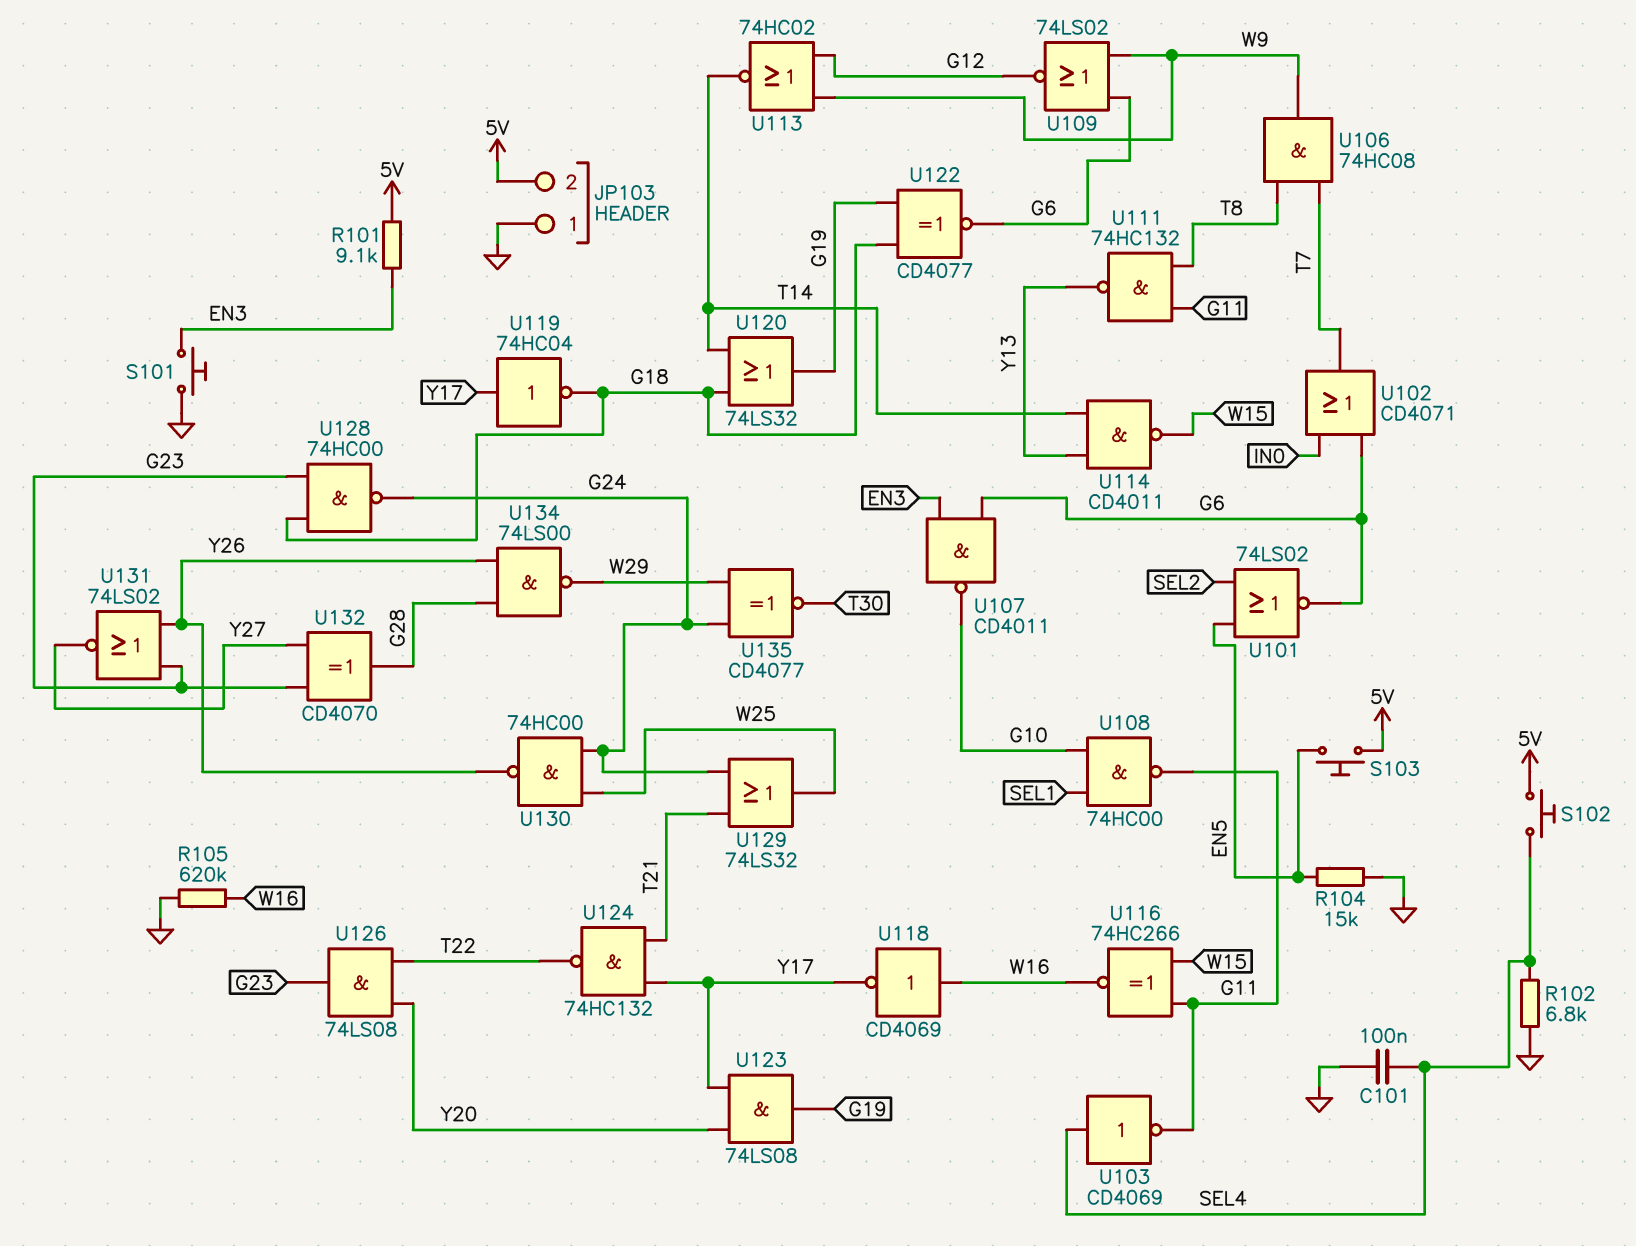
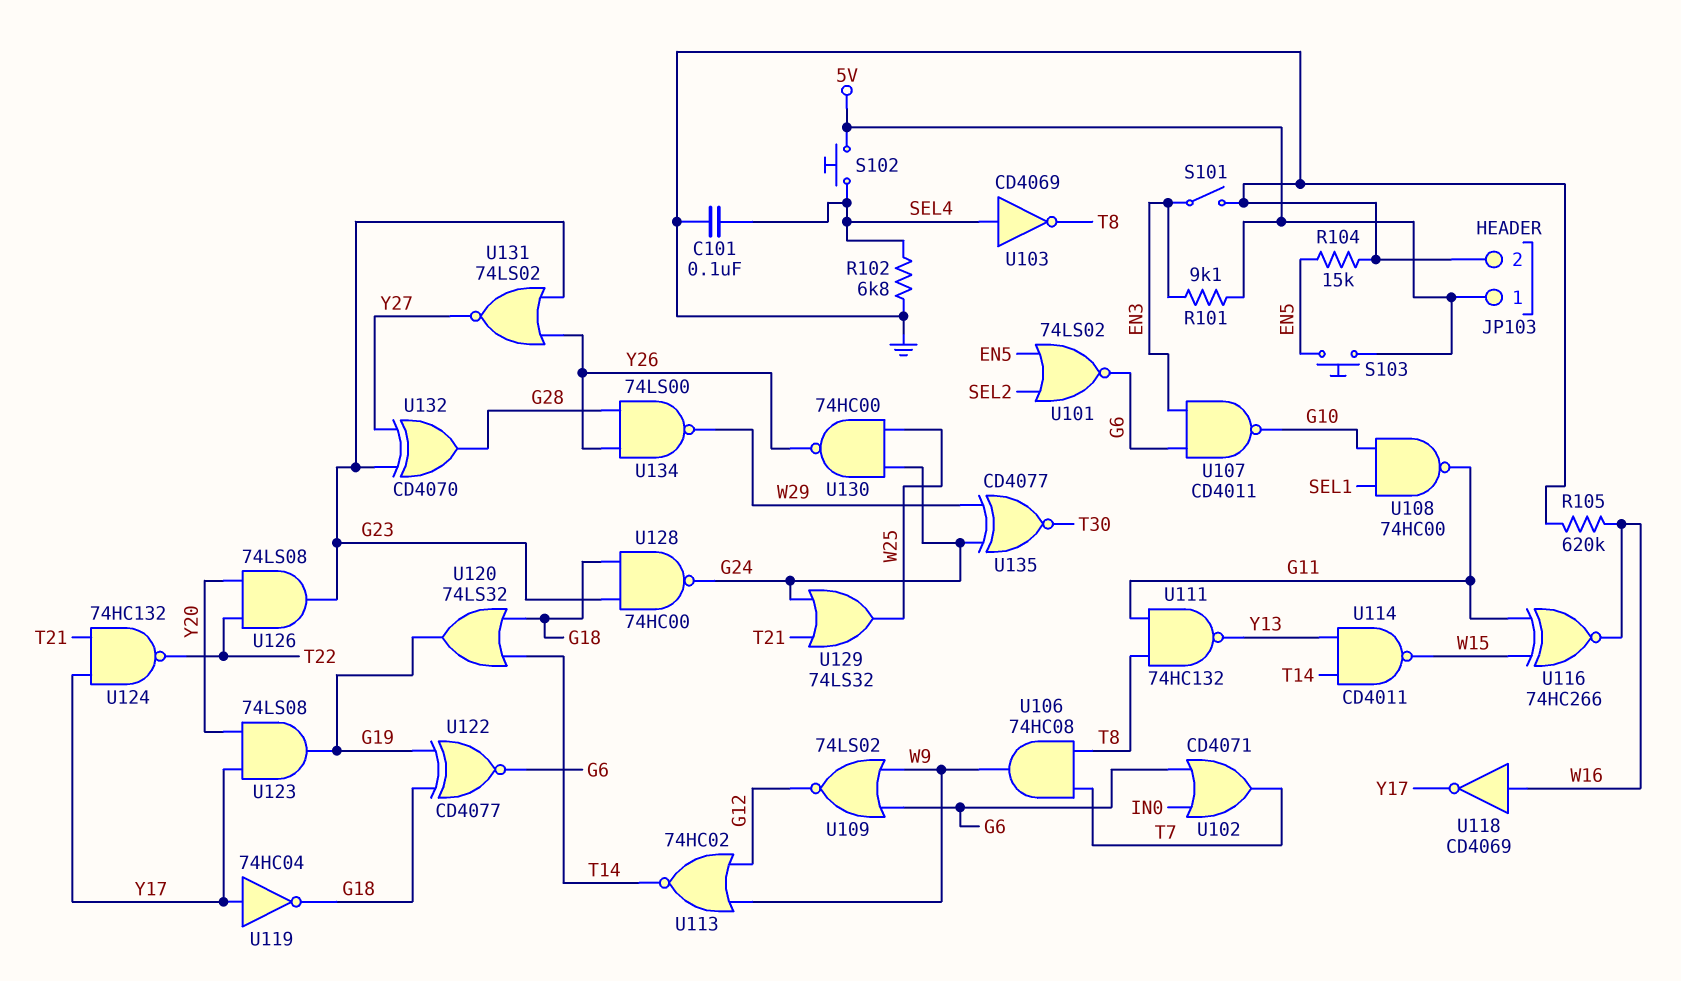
JP103 pin 1: GND -> 5V
JP103 pin 2: 5V -> GND
S101: button (EN3, GND) -> switch (EN3, GND)
U103: NOT CD4069 (in SEL4, out G11) -> NOT CD4069 (in SEL4, out T8)

